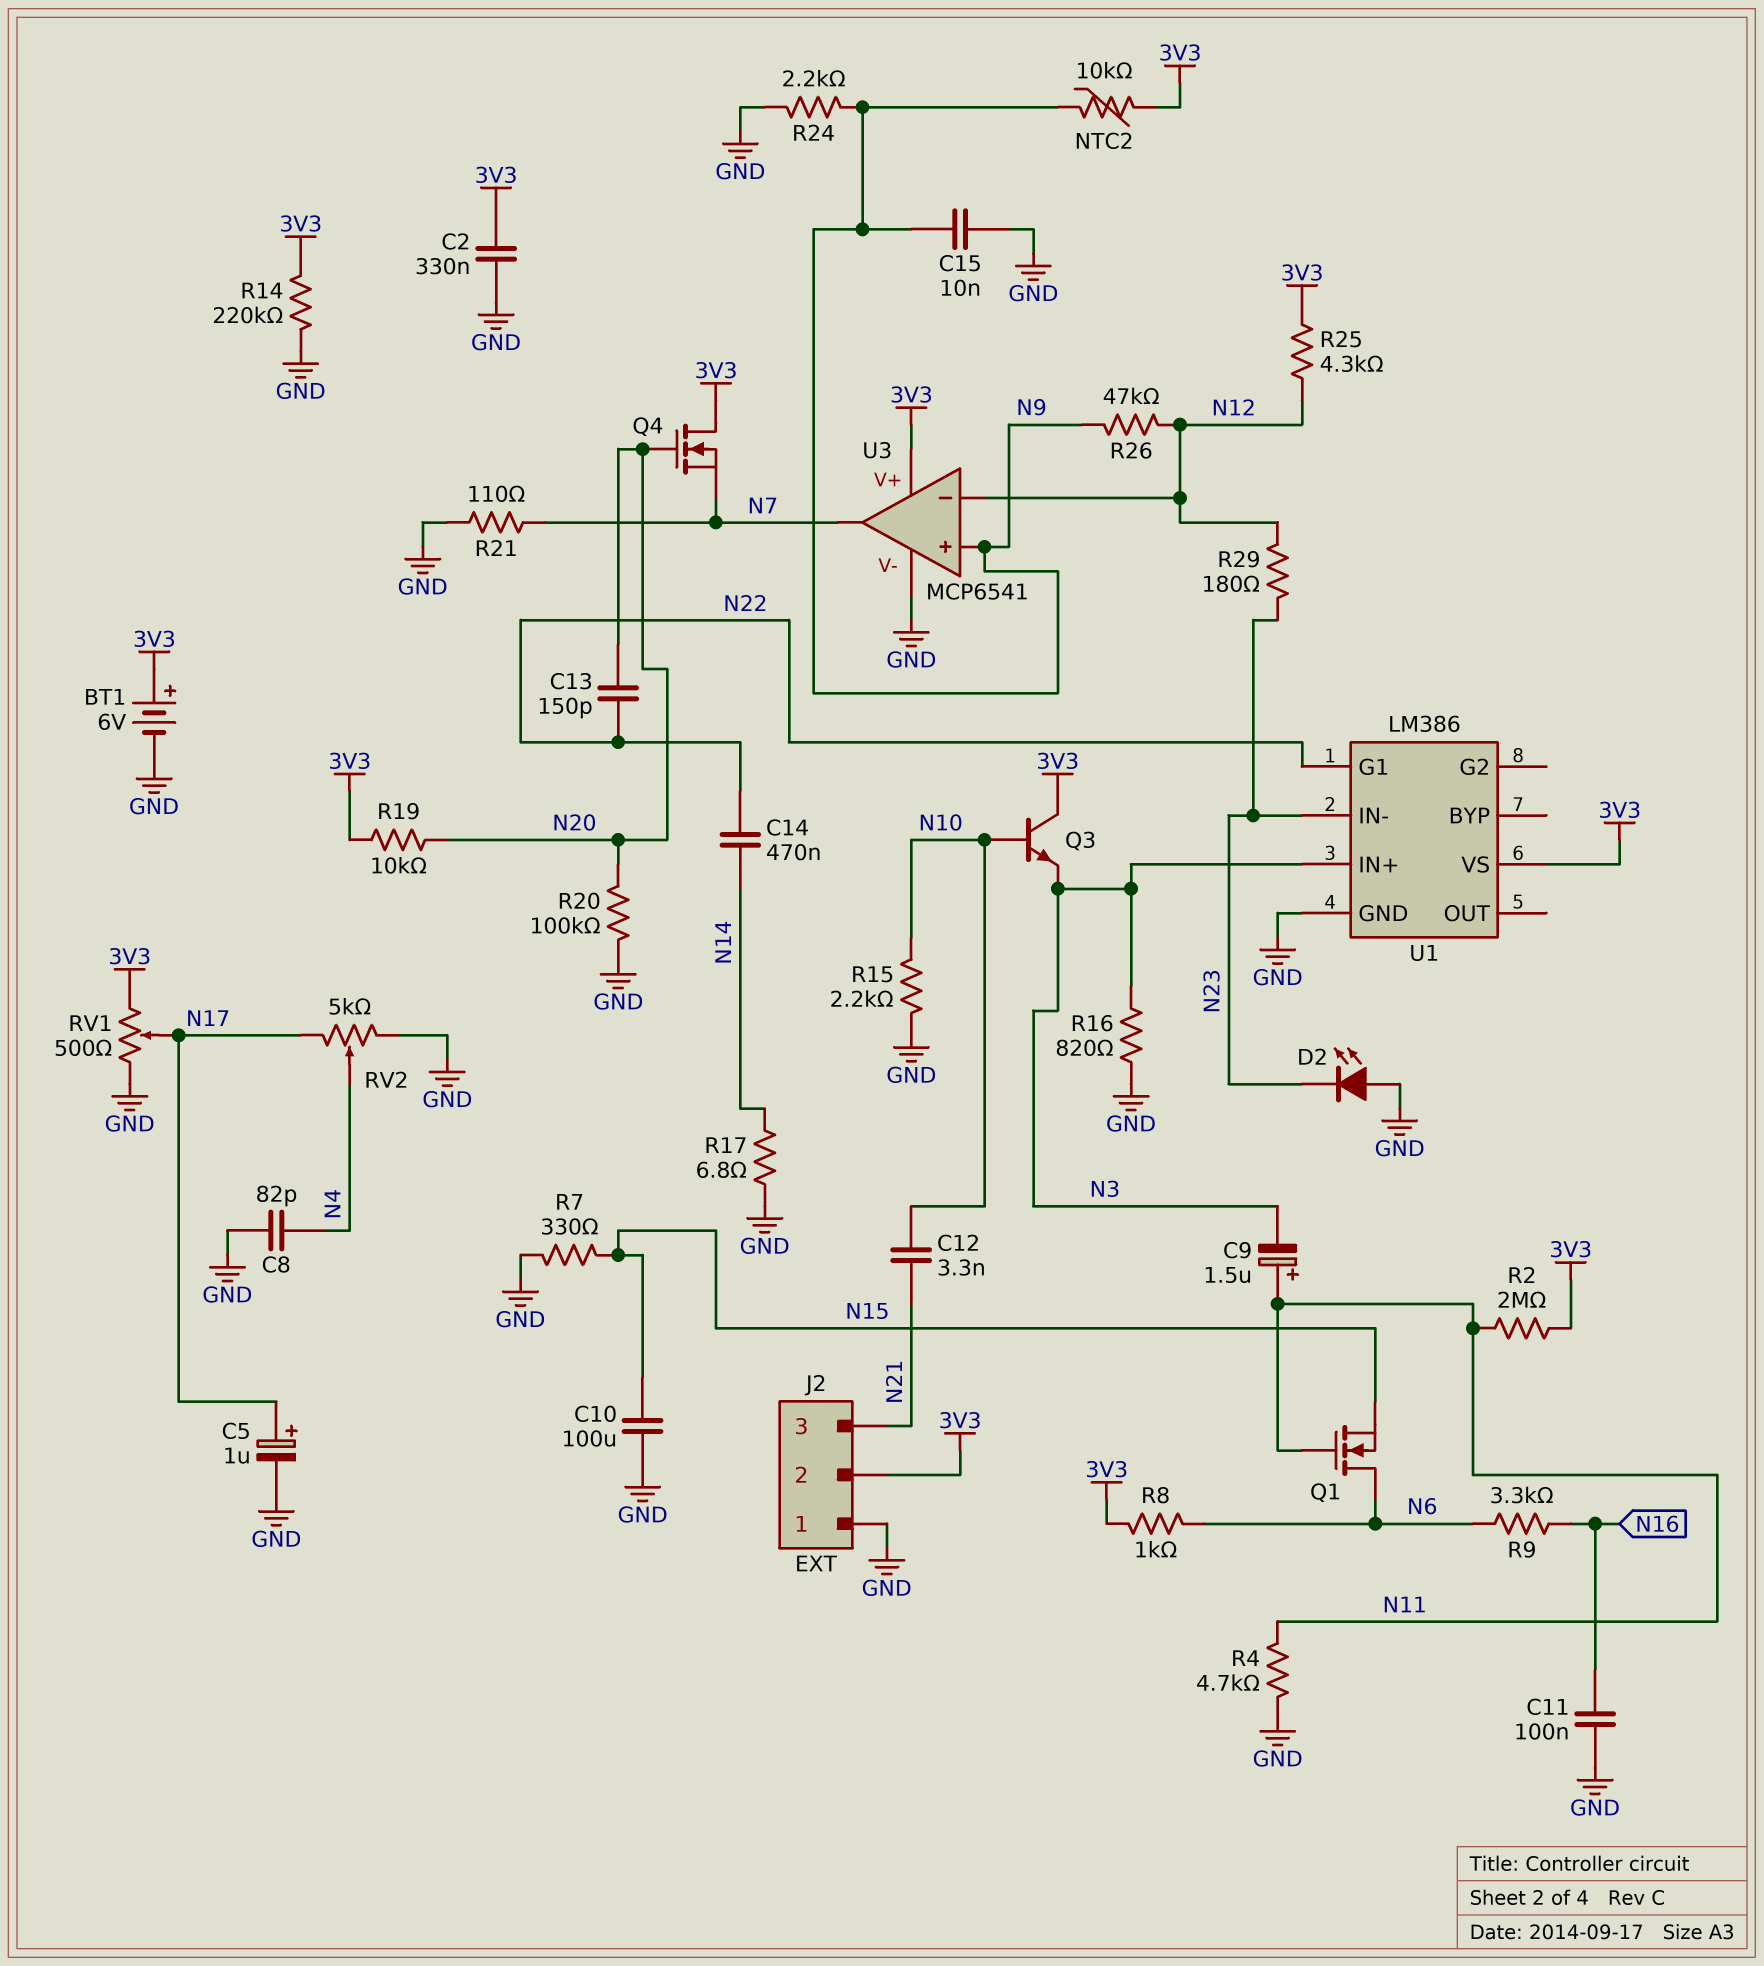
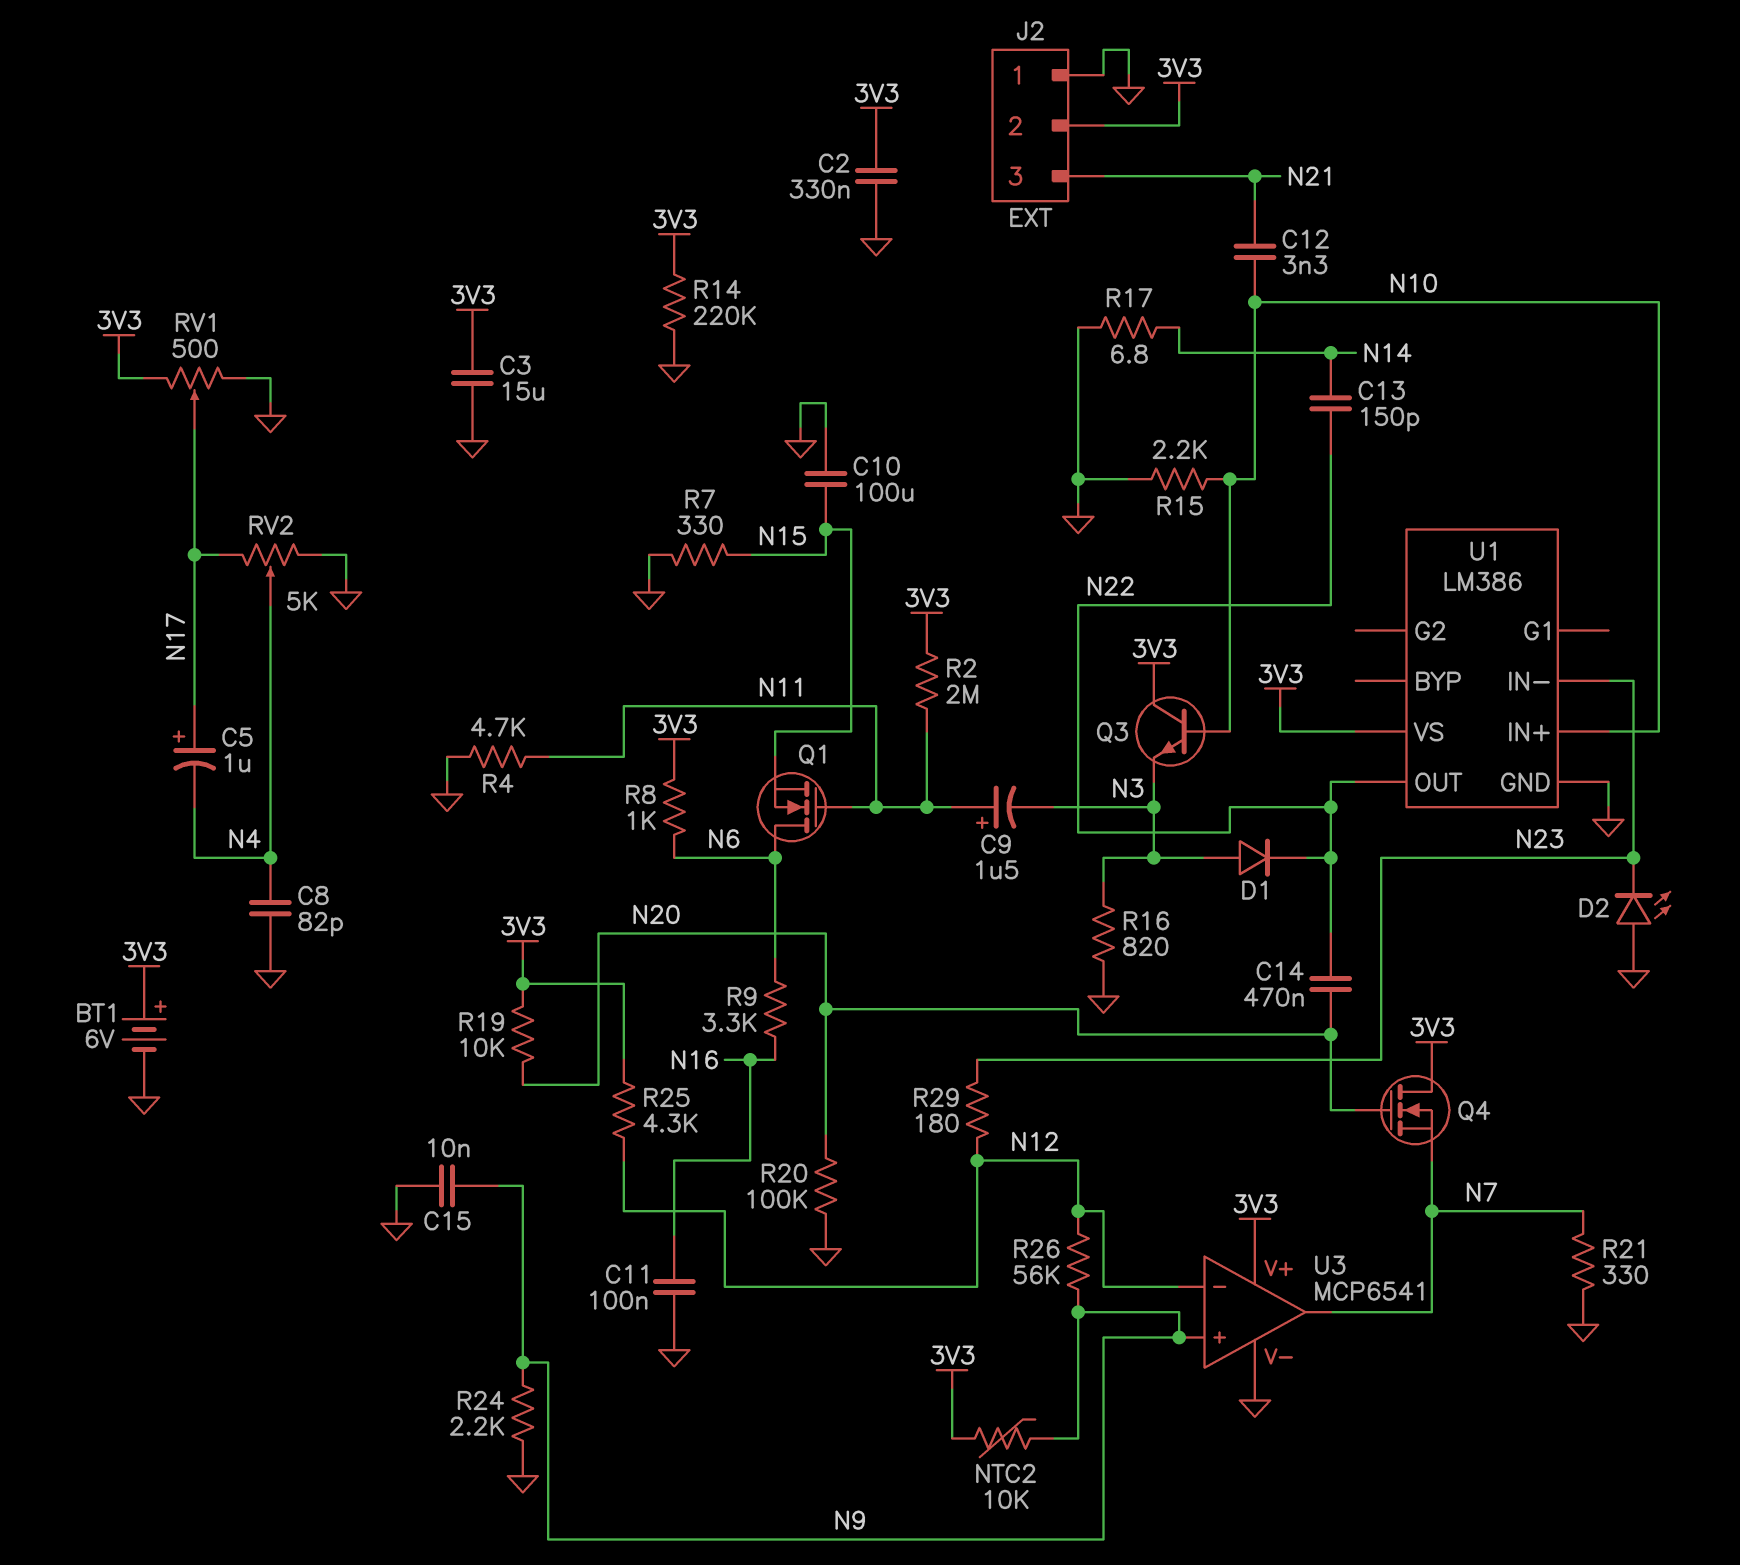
C3: none -> 15uF (3V3, GND)
C5: 1uF (plus N17, minus GND) -> 1uF (plus N17, minus N4)
C13: 150pF (N20, N22) -> 150pF (N14, N22)
C14: 470nF (N14, N22) -> 470nF (N20, N22)
D1: none -> diode (A N3, K N22)
R21: 110 (GND, N7) -> 330 (GND, N7)
R26: 47k (N9, N12) -> 56k (N9, N12)
U1 pin G1: N22 -> none
U1 pin IN+: N3 -> N10
U1 pin OUT: none -> N22

